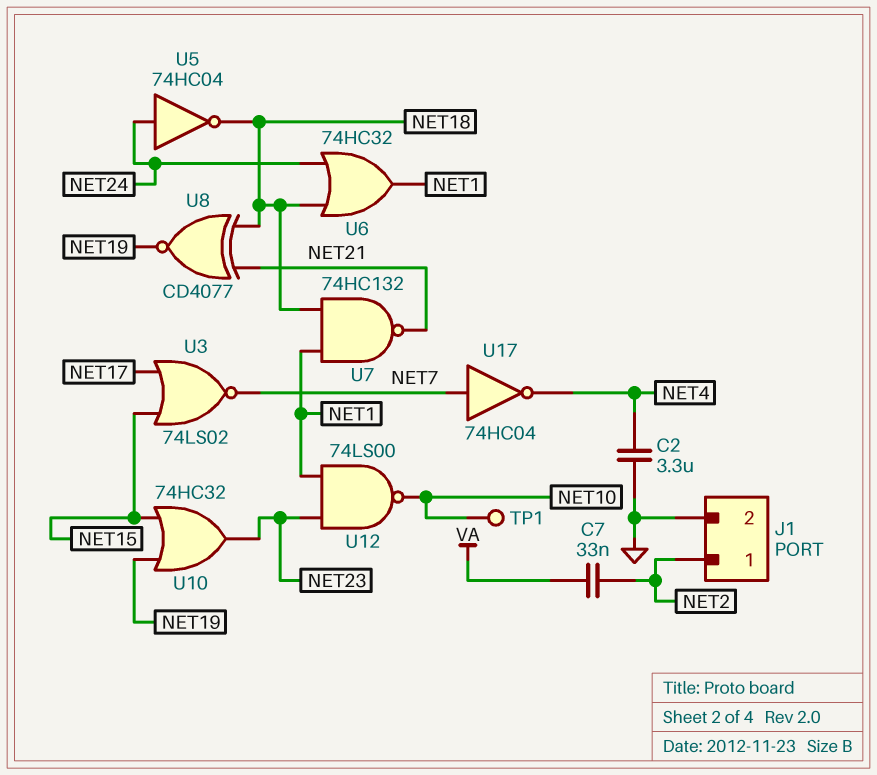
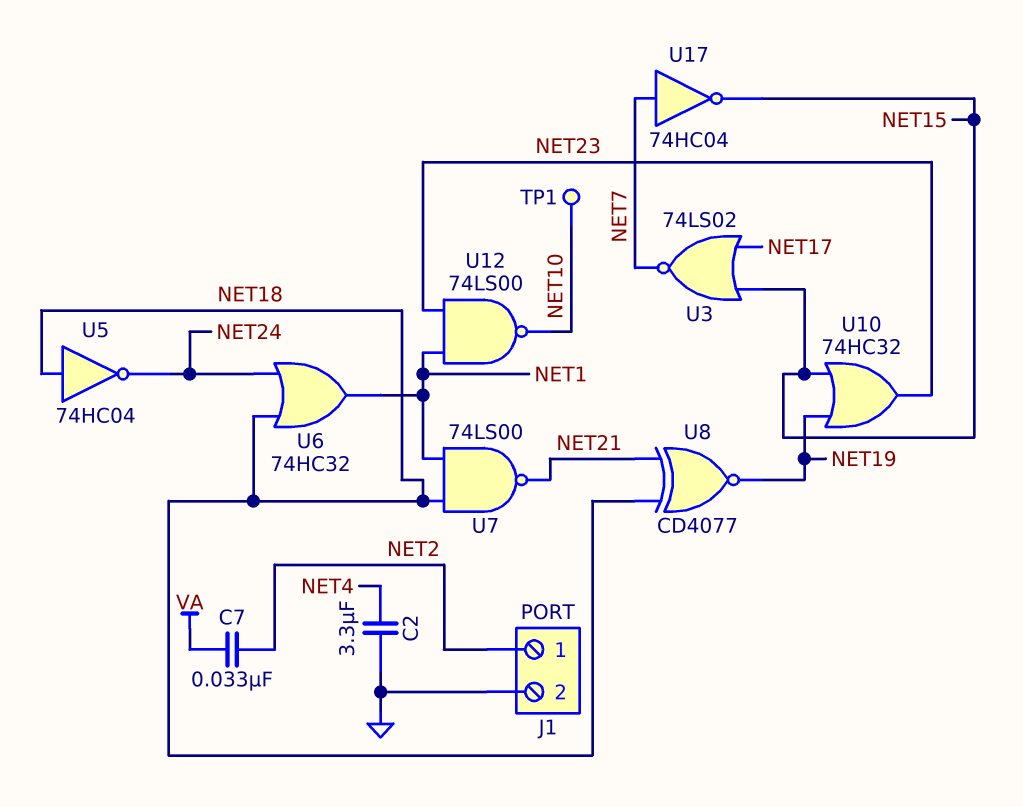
U5: NOT 74HC04 (in NET24, out NET18) -> NOT 74HC04 (in NET18, out NET24)
U7: NAND 74HC132 (in NET1, in NET18, out NET21) -> NAND 74LS00 (in NET1, in NET18, out NET21)
U17: NOT 74HC04 (in NET7, out NET4) -> NOT 74HC04 (in NET7, out NET15)

